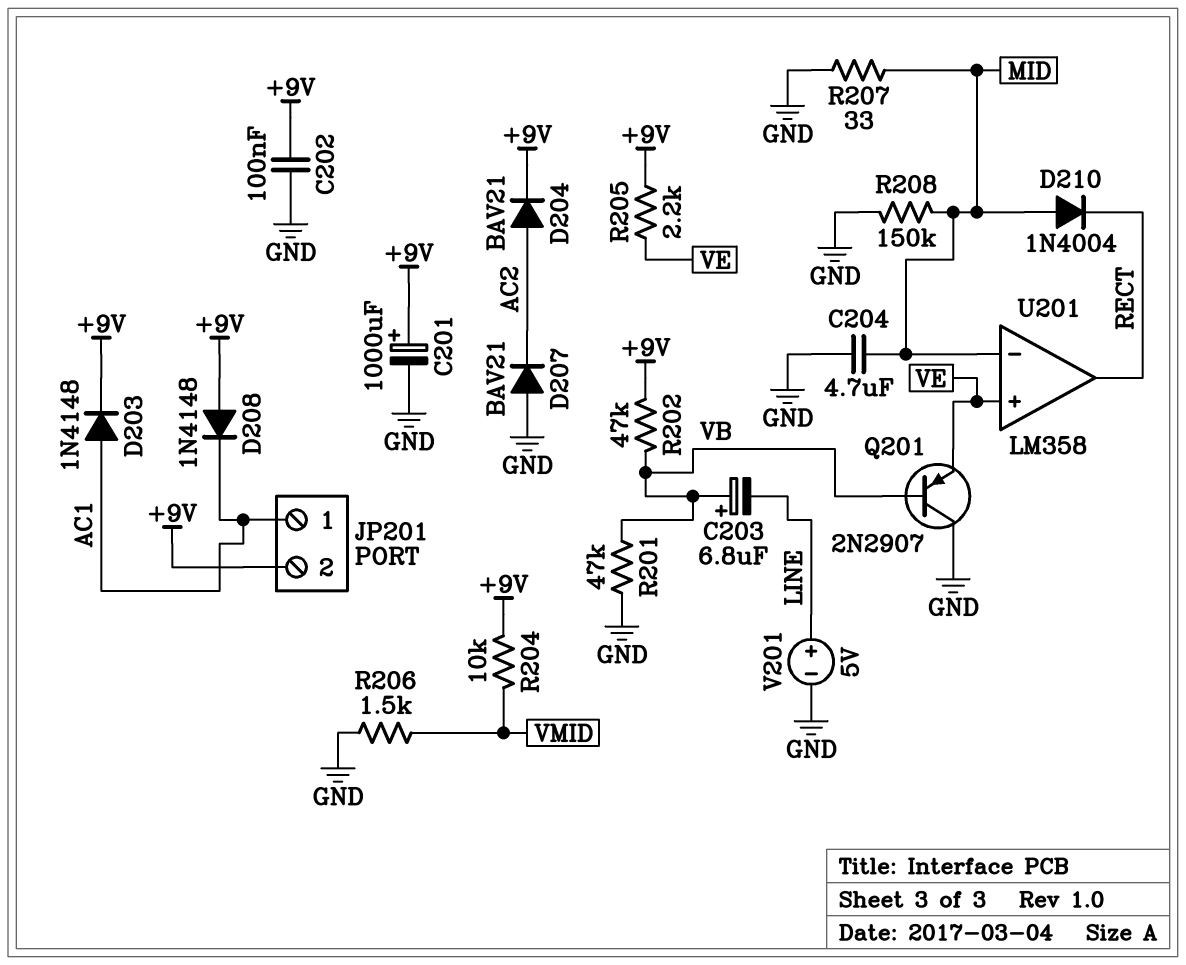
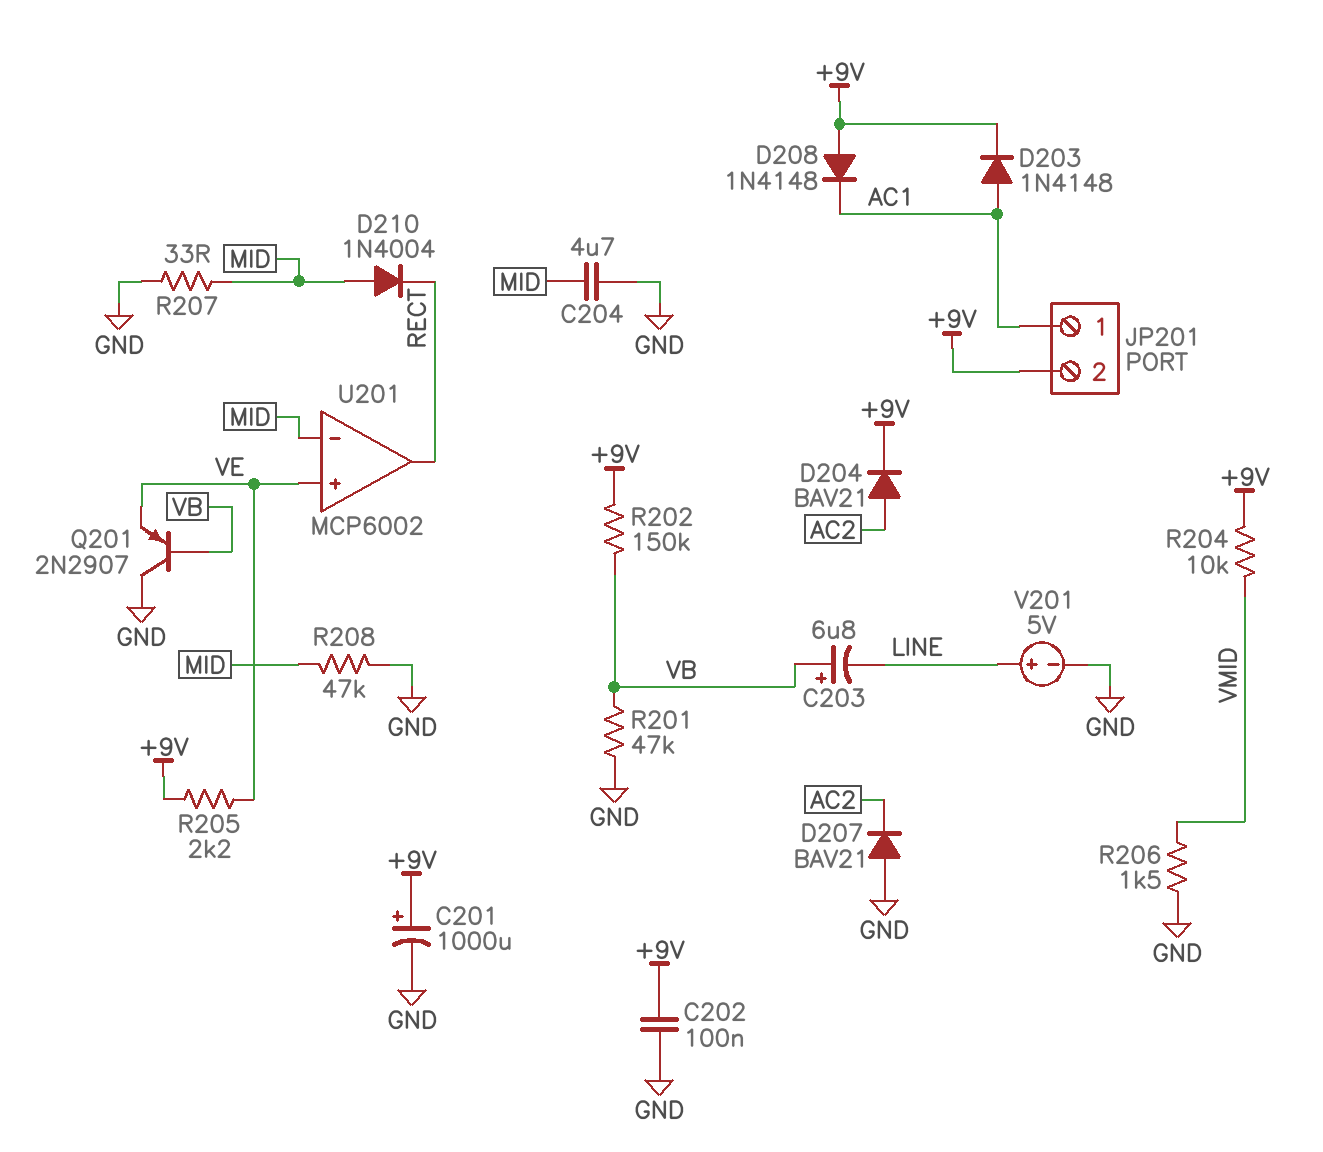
R202: 47k (+9V, VB) -> 150k (+9V, VB)
R208: 150k (GND, MID) -> 47k (GND, MID)
U201: LM358 -> MCP6002

